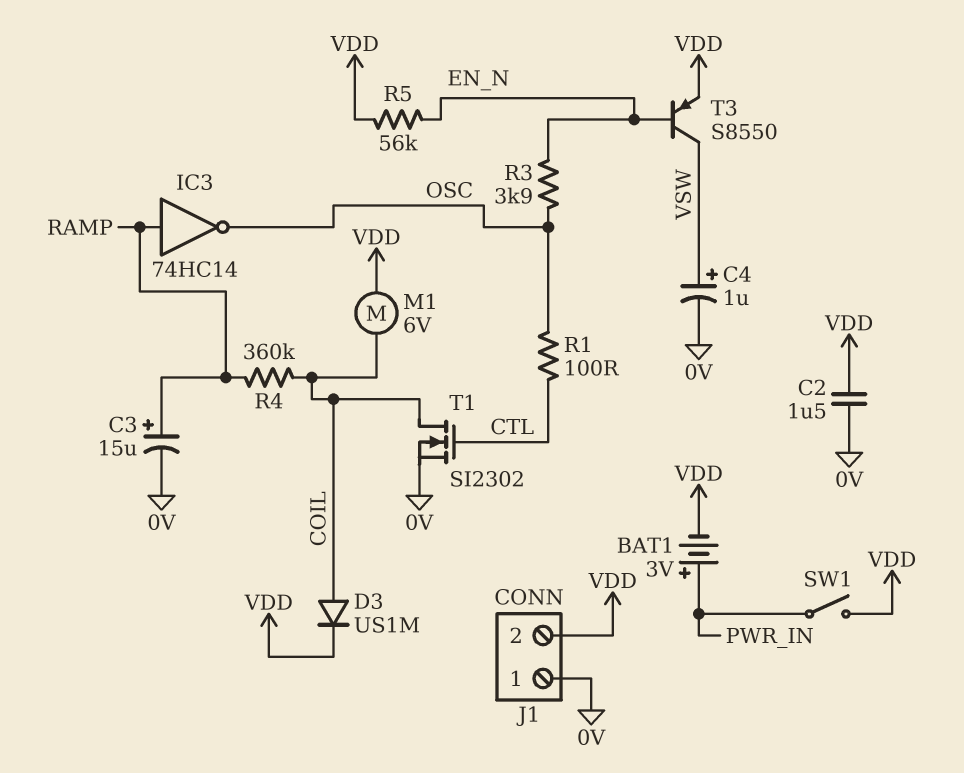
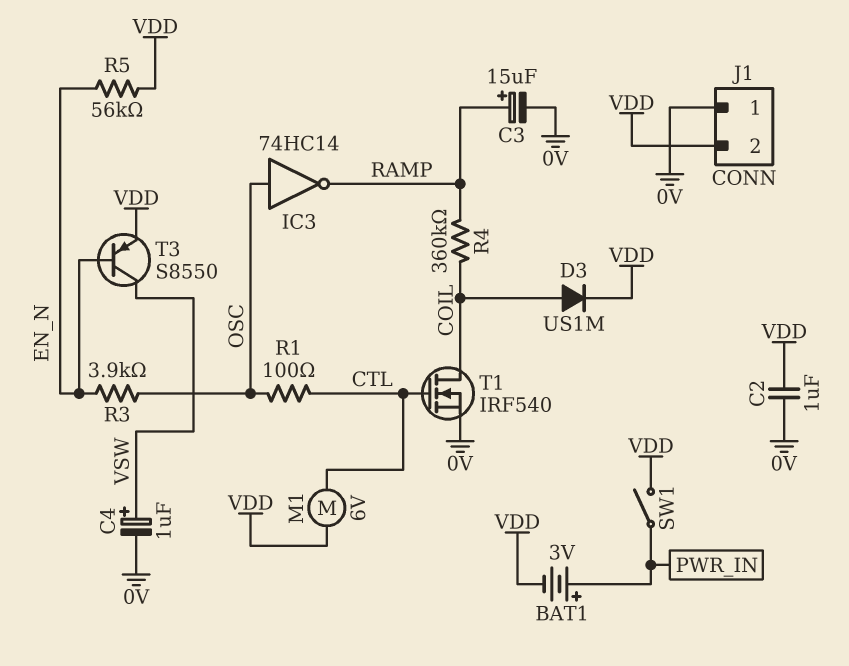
C2: 1.5uF (0V, VDD) -> 1uF (0V, VDD)
IC3: NOT 74HC14 (in RAMP, out OSC) -> NOT 74HC14 (in OSC, out RAMP)
M1: motor 6V (COIL, VDD) -> motor 6V (CTL, VDD)
T1: NMOS SI2302 (G CTL, D COIL, S 0V) -> NMOS IRF540 (G CTL, D COIL, S 0V)

